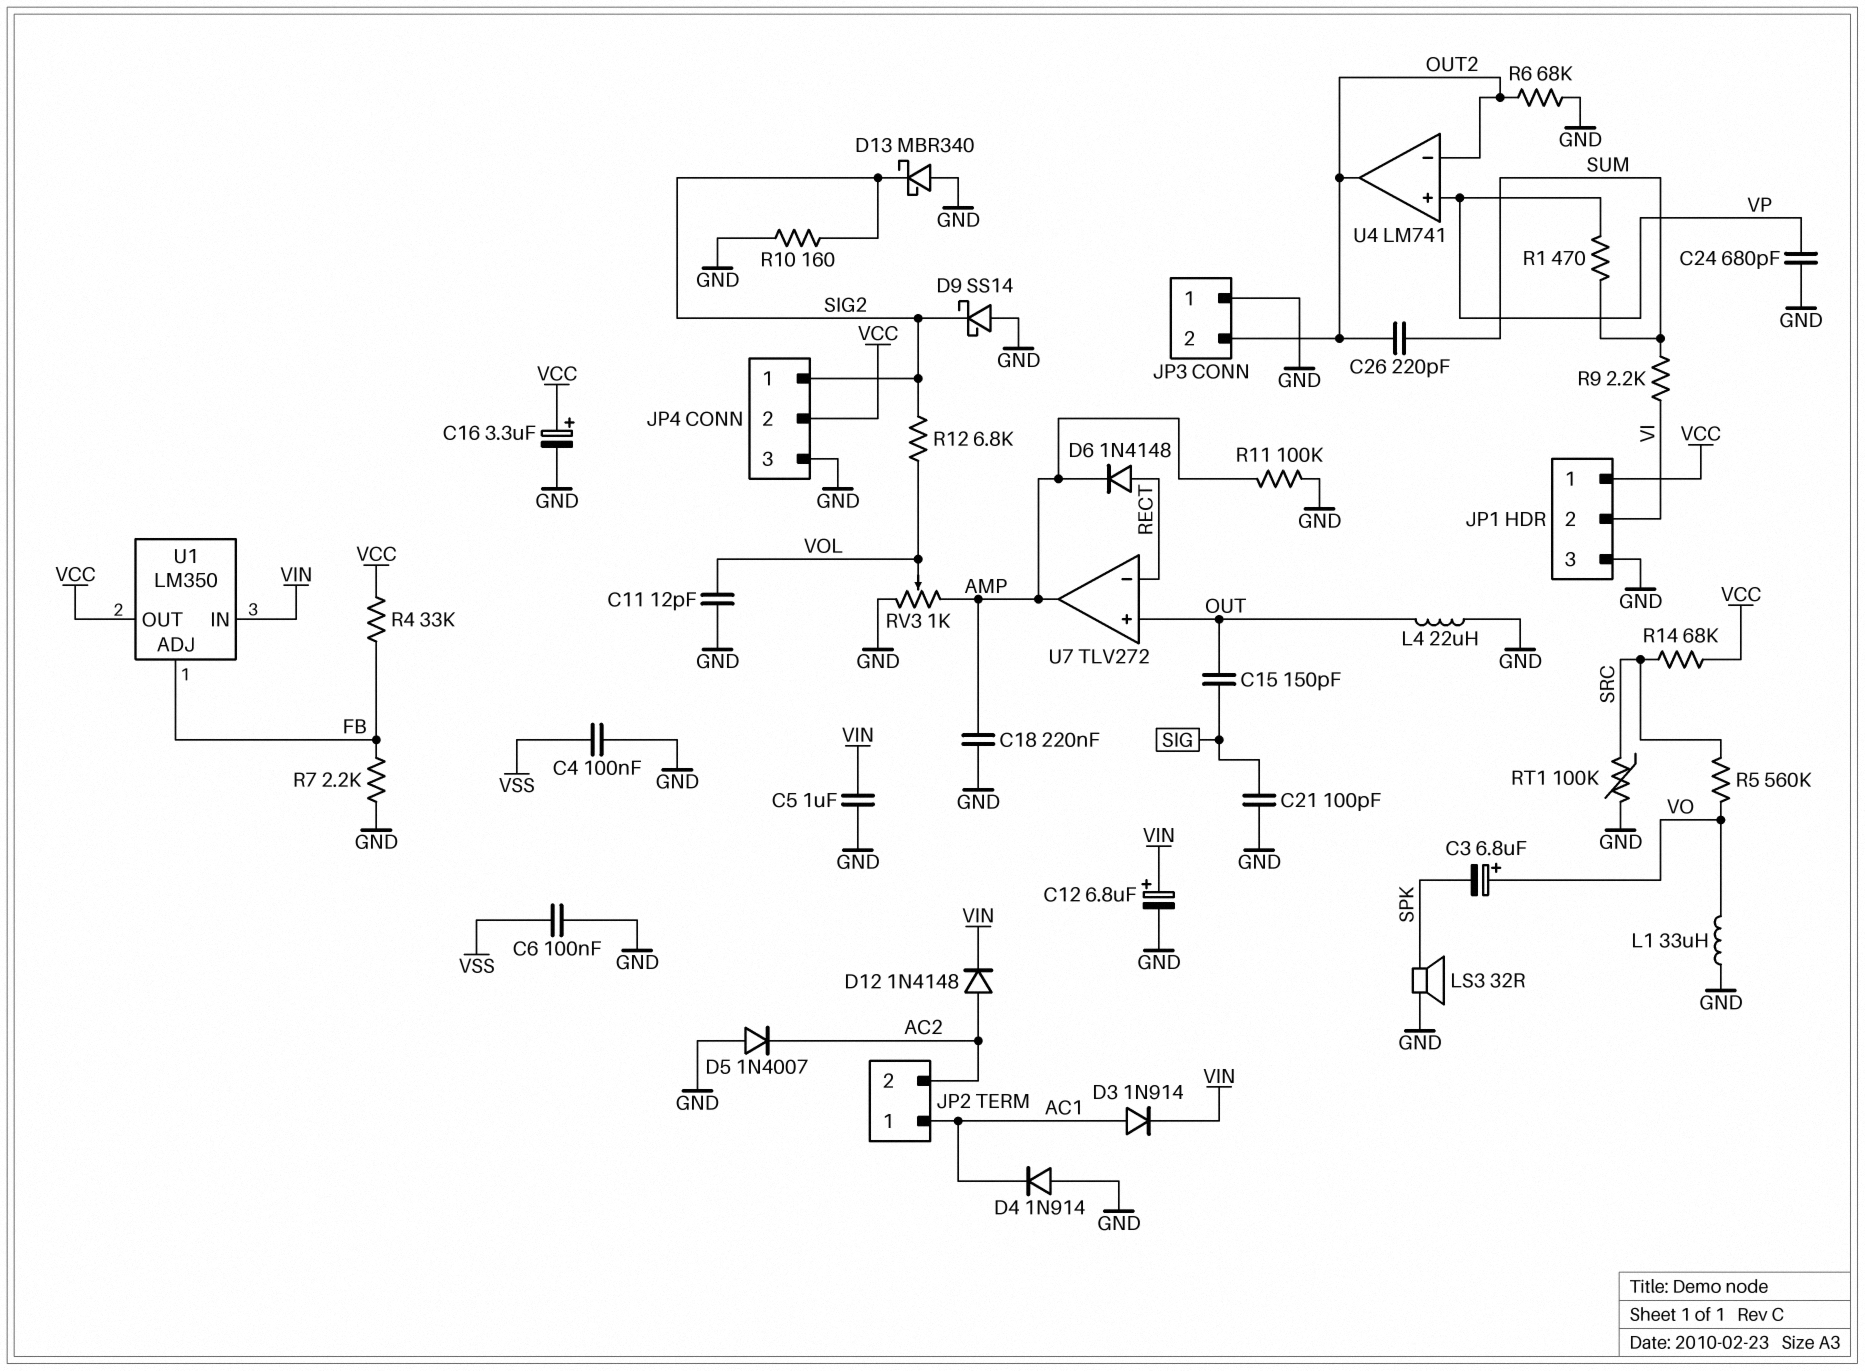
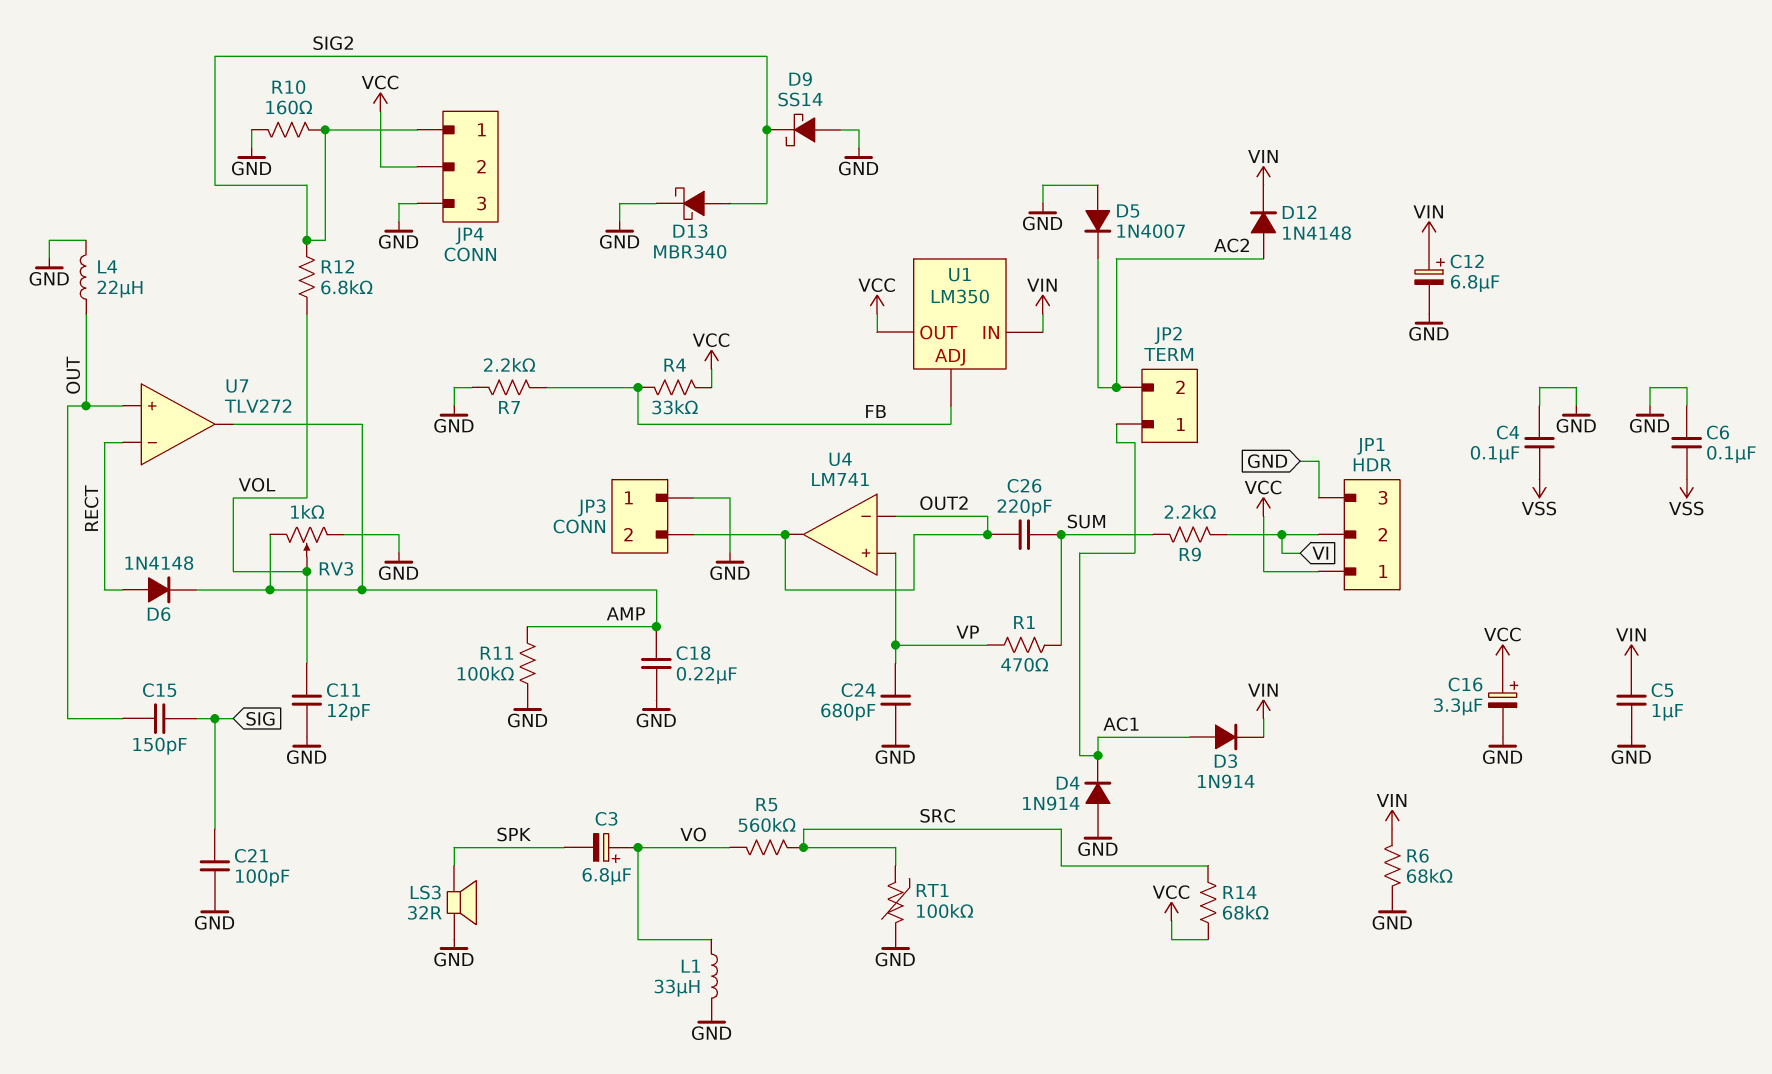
D13: schottky MBR340 (A GND, K SIG2) -> schottky MBR340 (A SIG2, K GND)
R6: 68k (GND, OUT2) -> 68k (GND, VIN)

